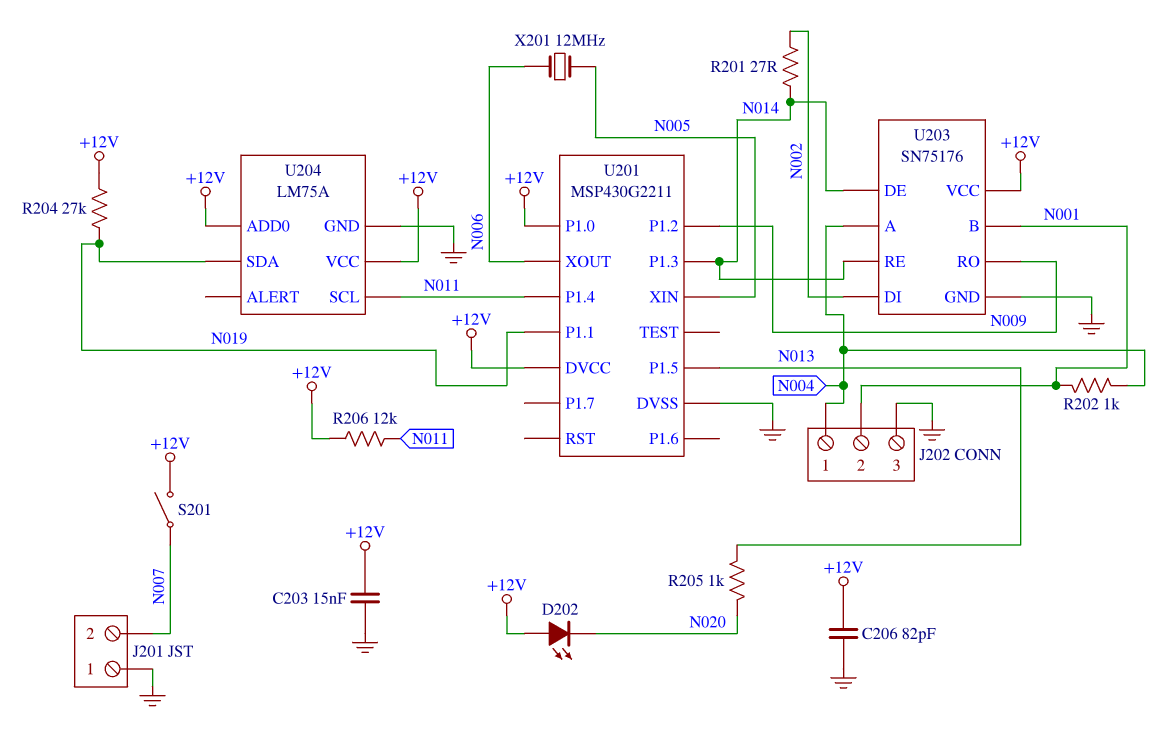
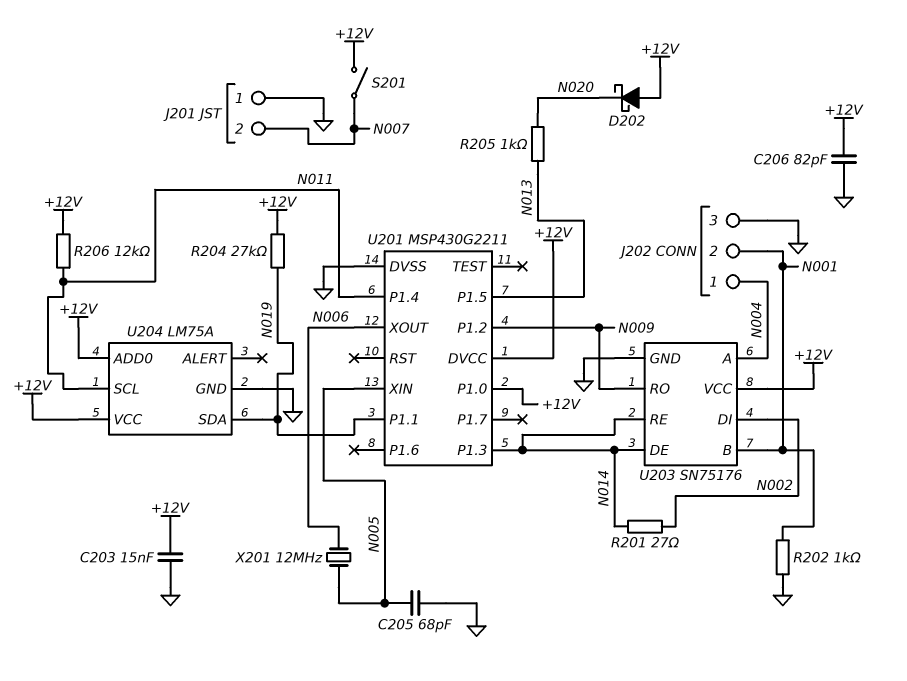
C205: none -> 68pF (GND, N005)
D202: LED (A +12V, K N020) -> schottky (A +12V, K N020)
R202: 1k (N001, N004) -> 1k (GND, N001)

